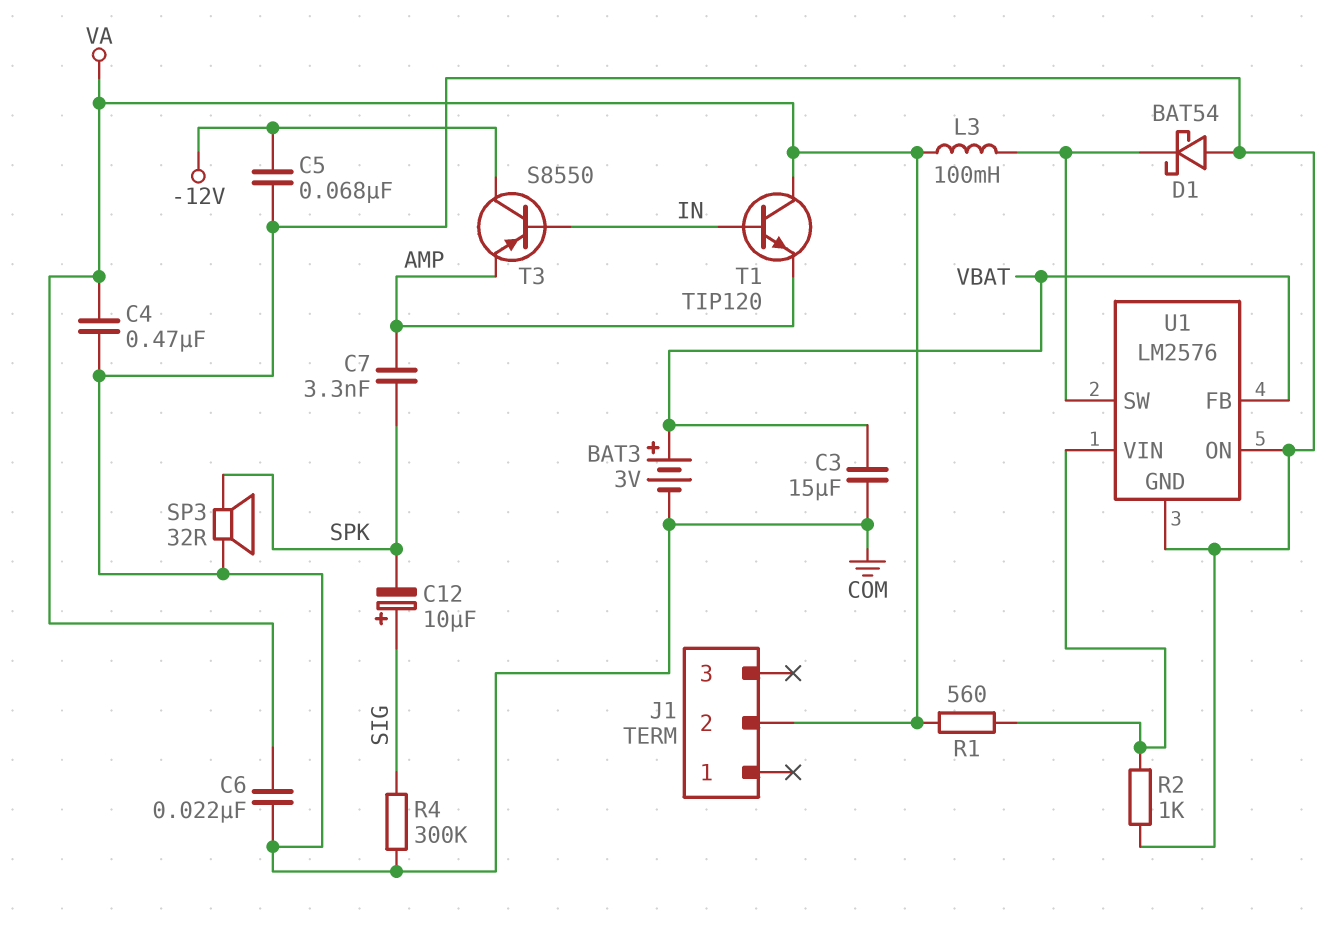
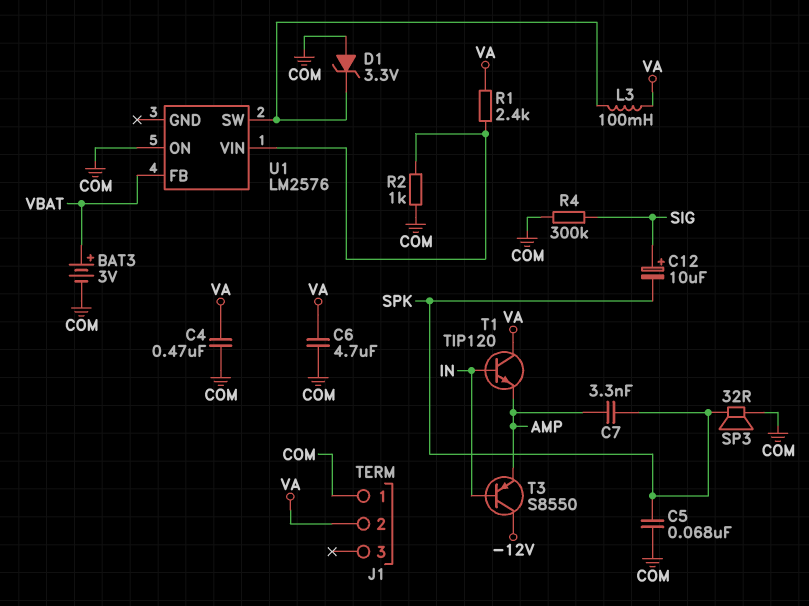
C3: 15uF (COM, VBAT) -> none
C5: 68nF (-12V, COM) -> 68nF (COM, SPK)
C6: 22nF (COM, VA) -> 4.7uF (COM, VA)
D1: schottky BAT54 (A COM, K U1/SW) -> zener 3.3V (A COM, K U1/SW)
J1 pin 1: none -> COM
R1: 560 (U1/VIN, VA) -> 2.4k (U1/VIN, VA)
U1 pin GND: COM -> none

